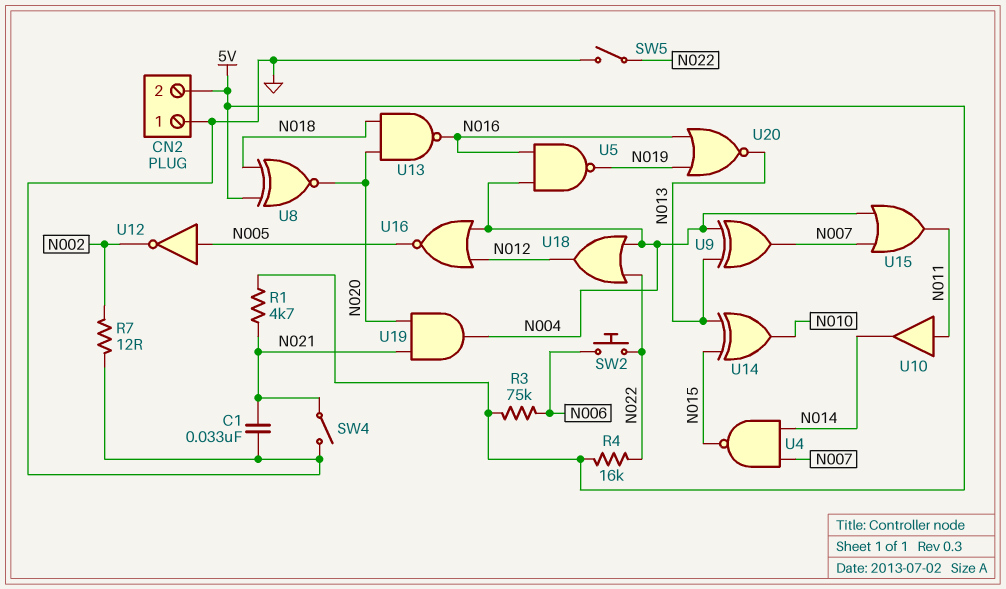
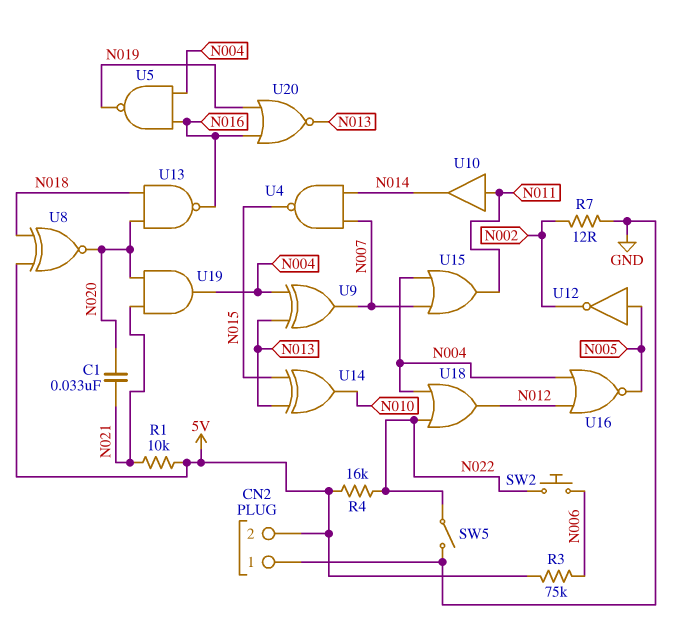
C1: 33nF (GND, N021) -> 33nF (N020, N021)
R1: 4.7k (5V, N021) -> 10k (5V, N021)
SW4: switch (GND, N021) -> none

